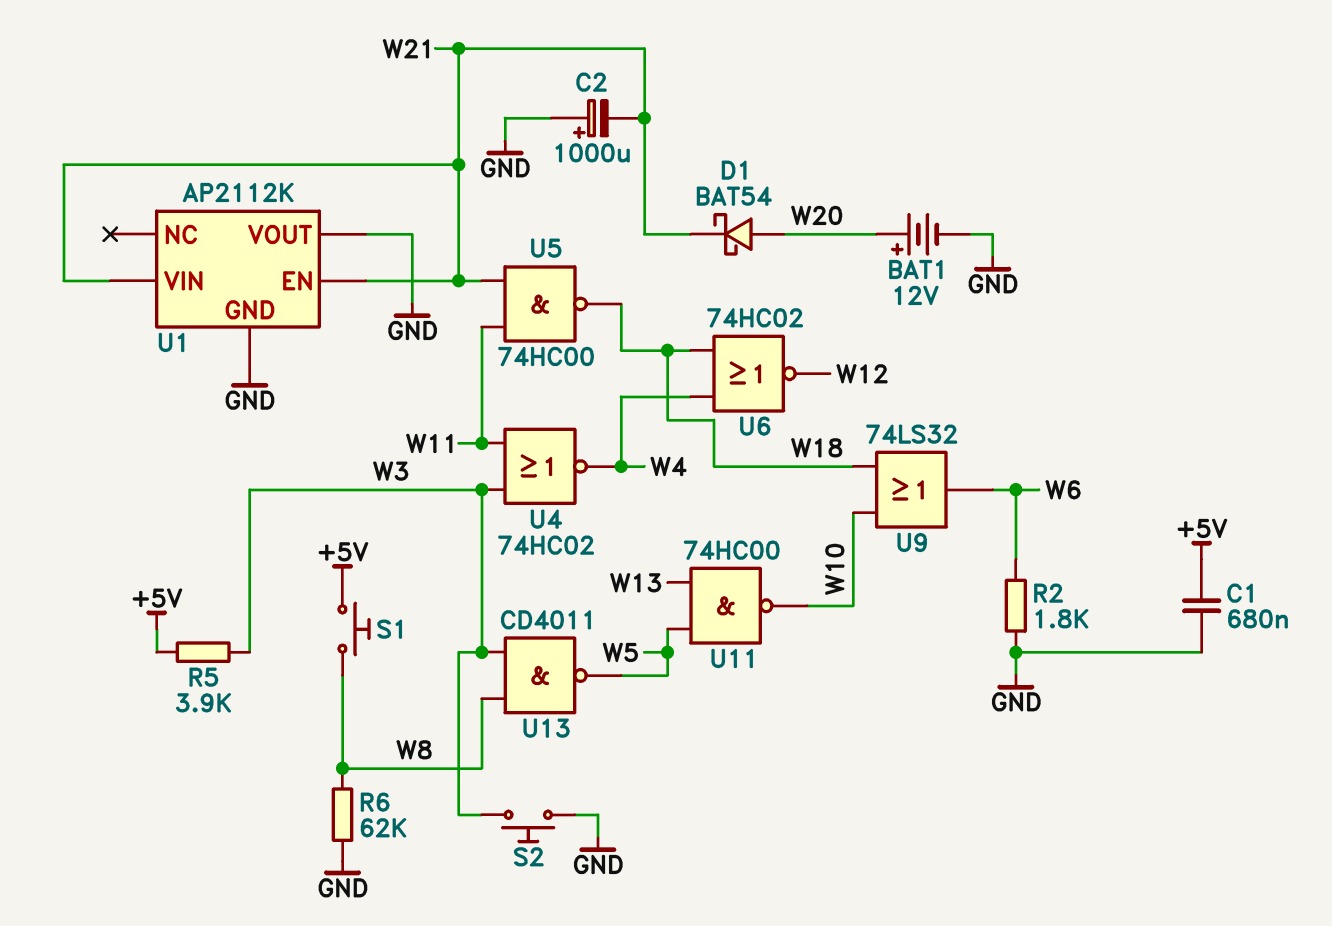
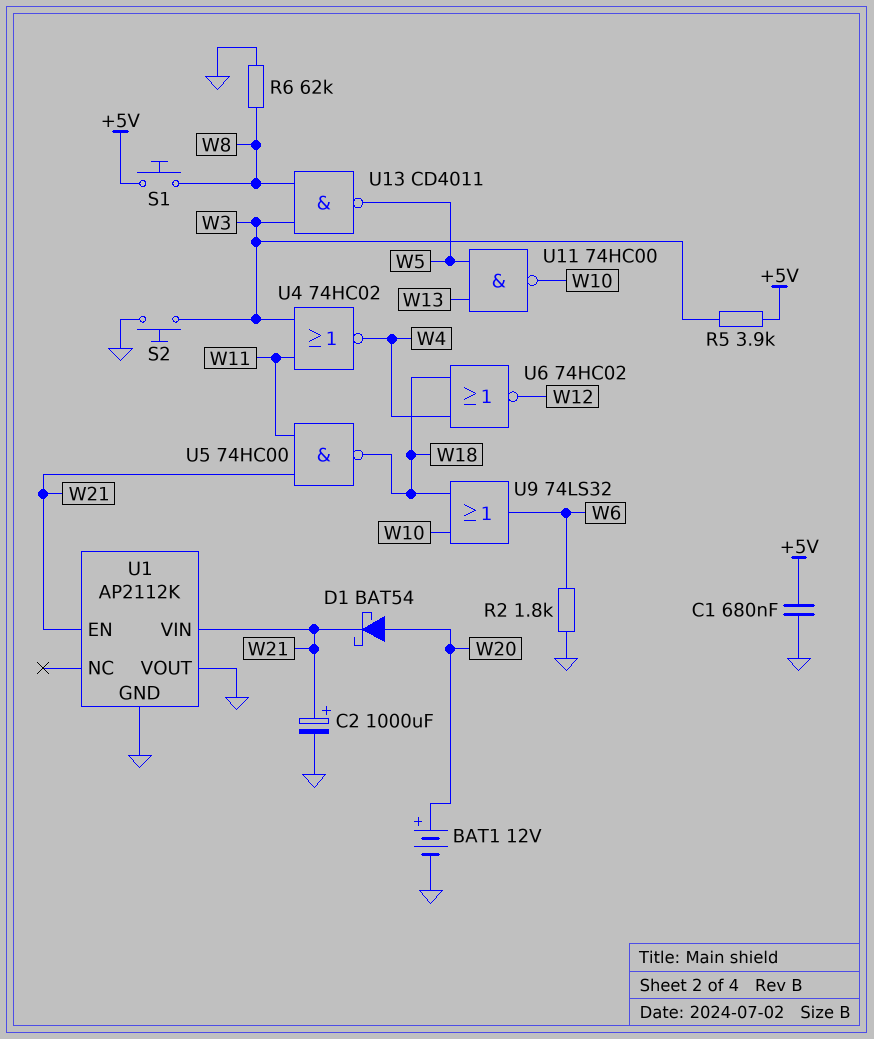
C2: 1000uF (plus GND, minus W21) -> 1000uF (plus W21, minus GND)

